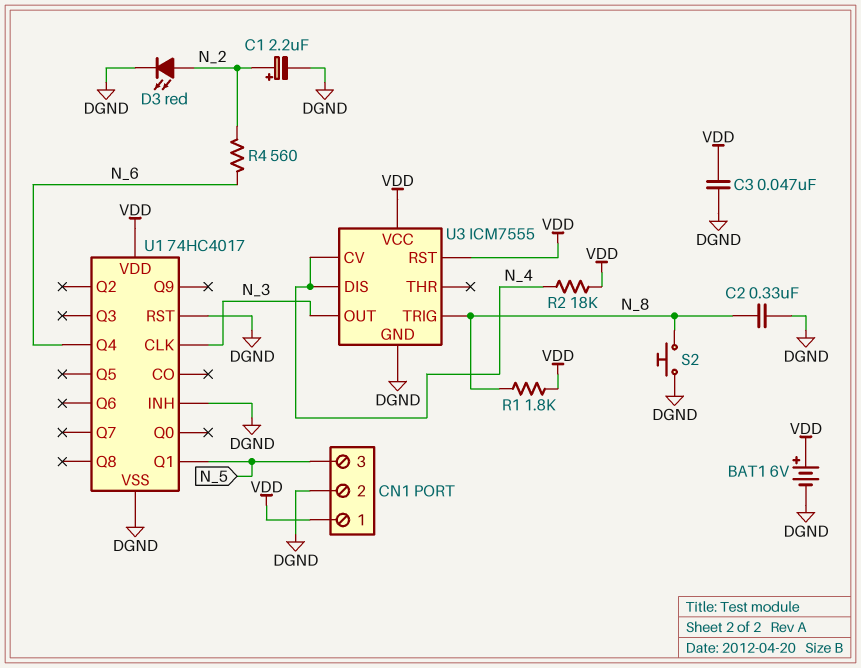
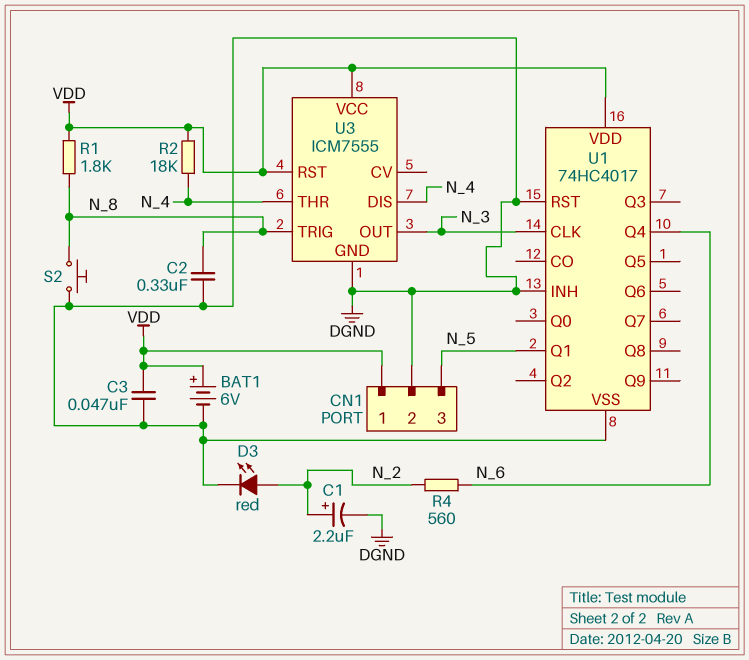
U3 pin CV: N_4 -> none
U3 pin THR: none -> N_4

